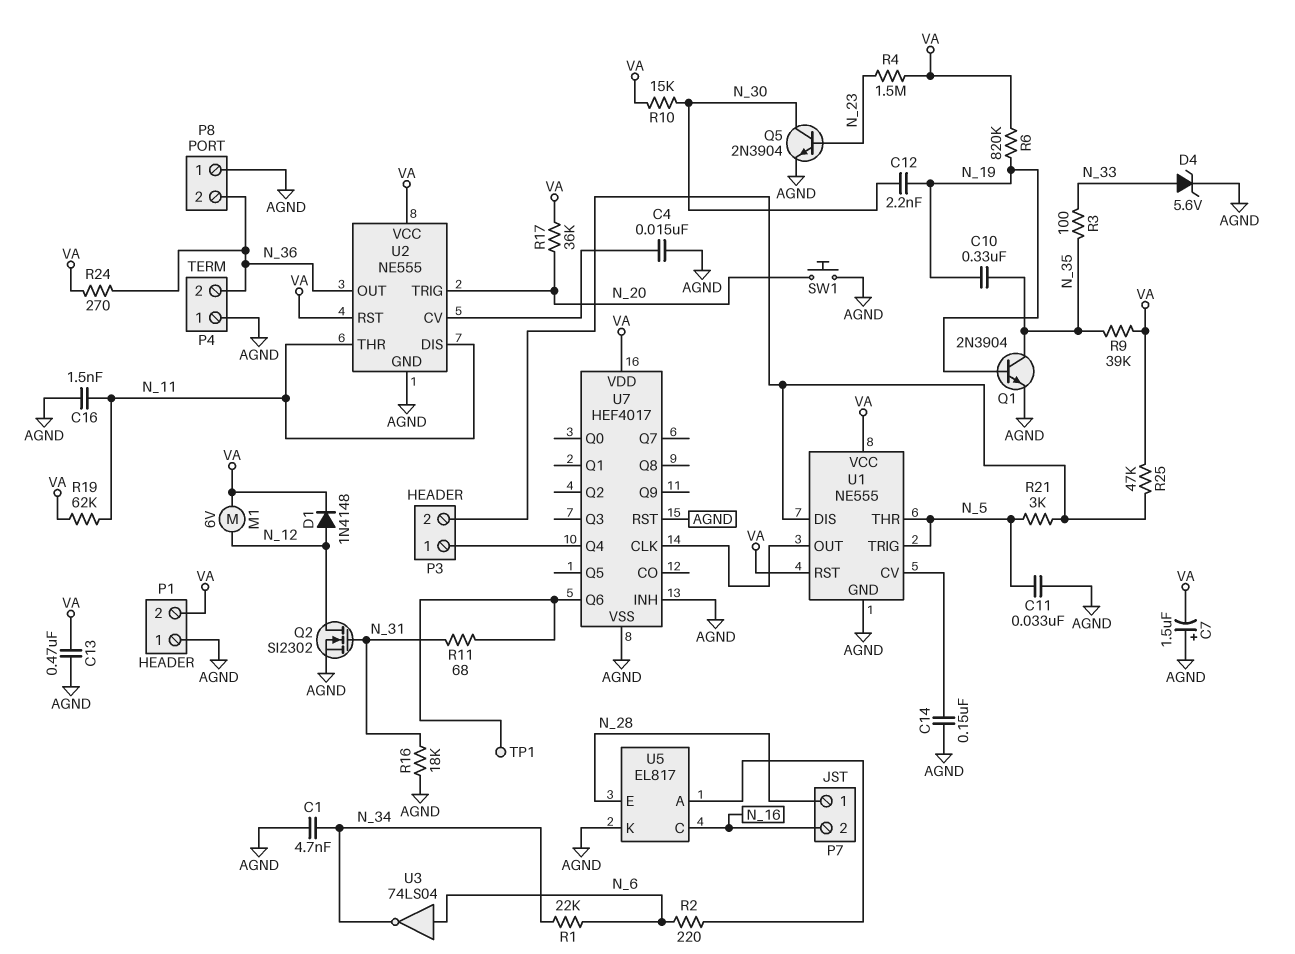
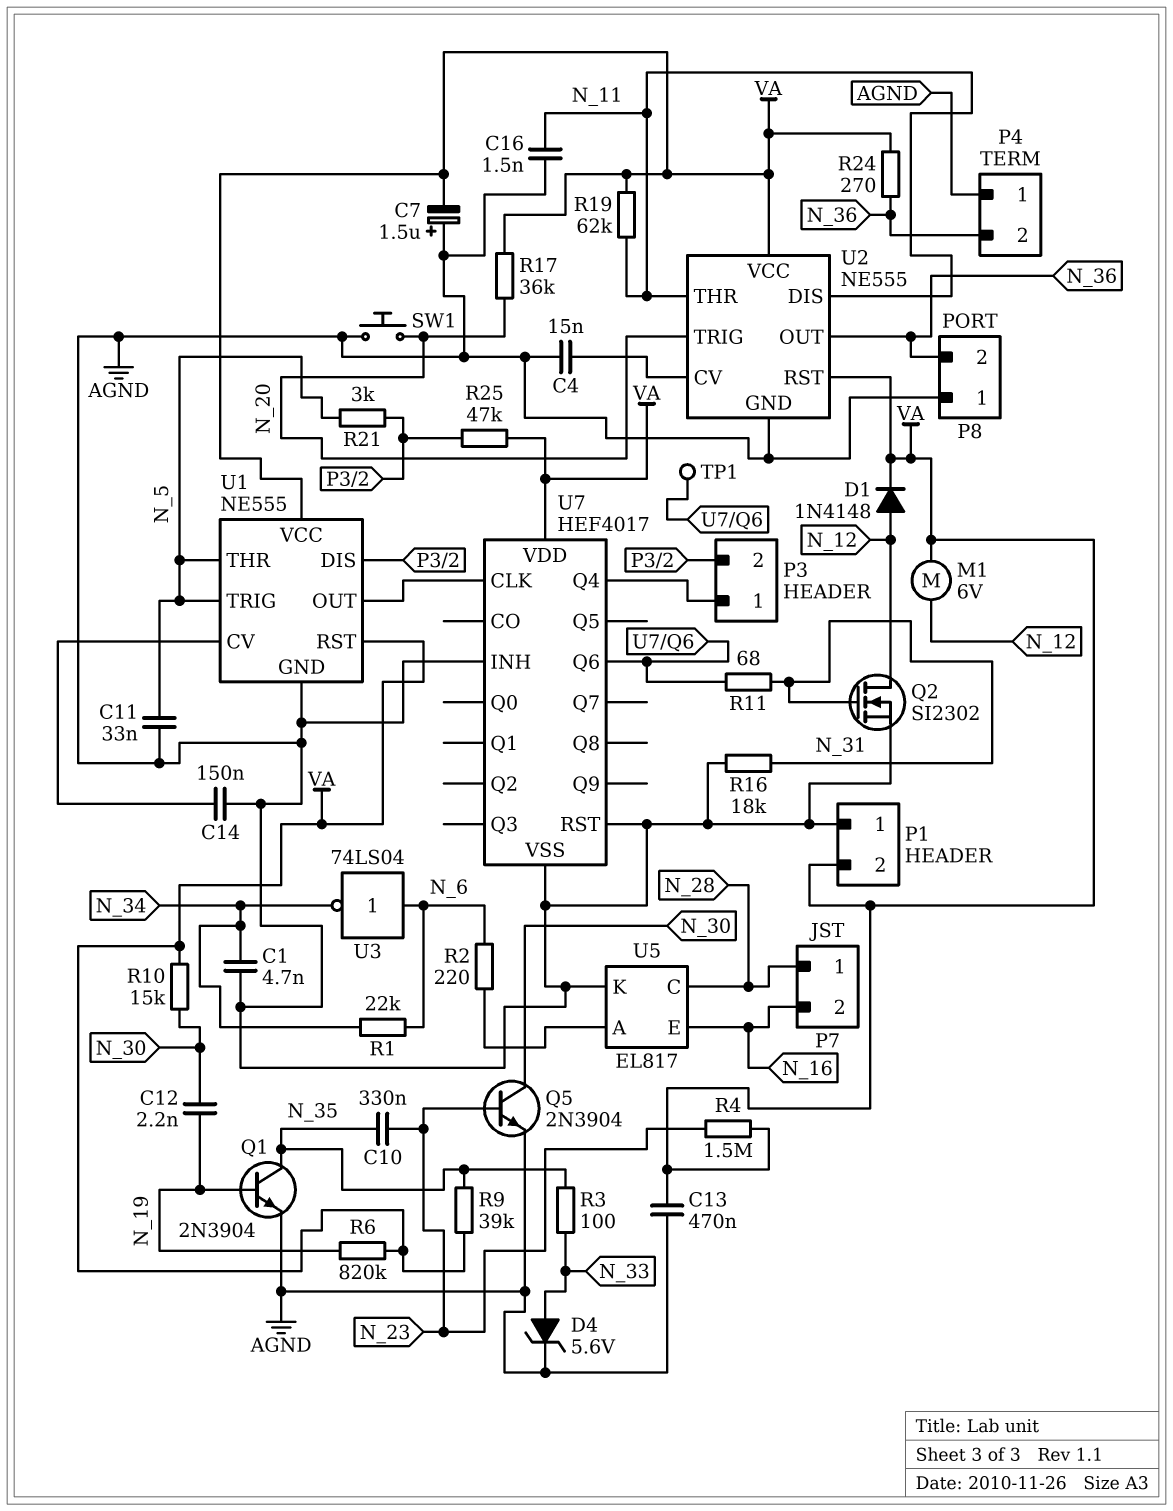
C10: 330nF (N_19, N_35) -> 330nF (N_23, N_35)
U5 pin C: N_16 -> N_28
U5 pin E: N_28 -> N_16

